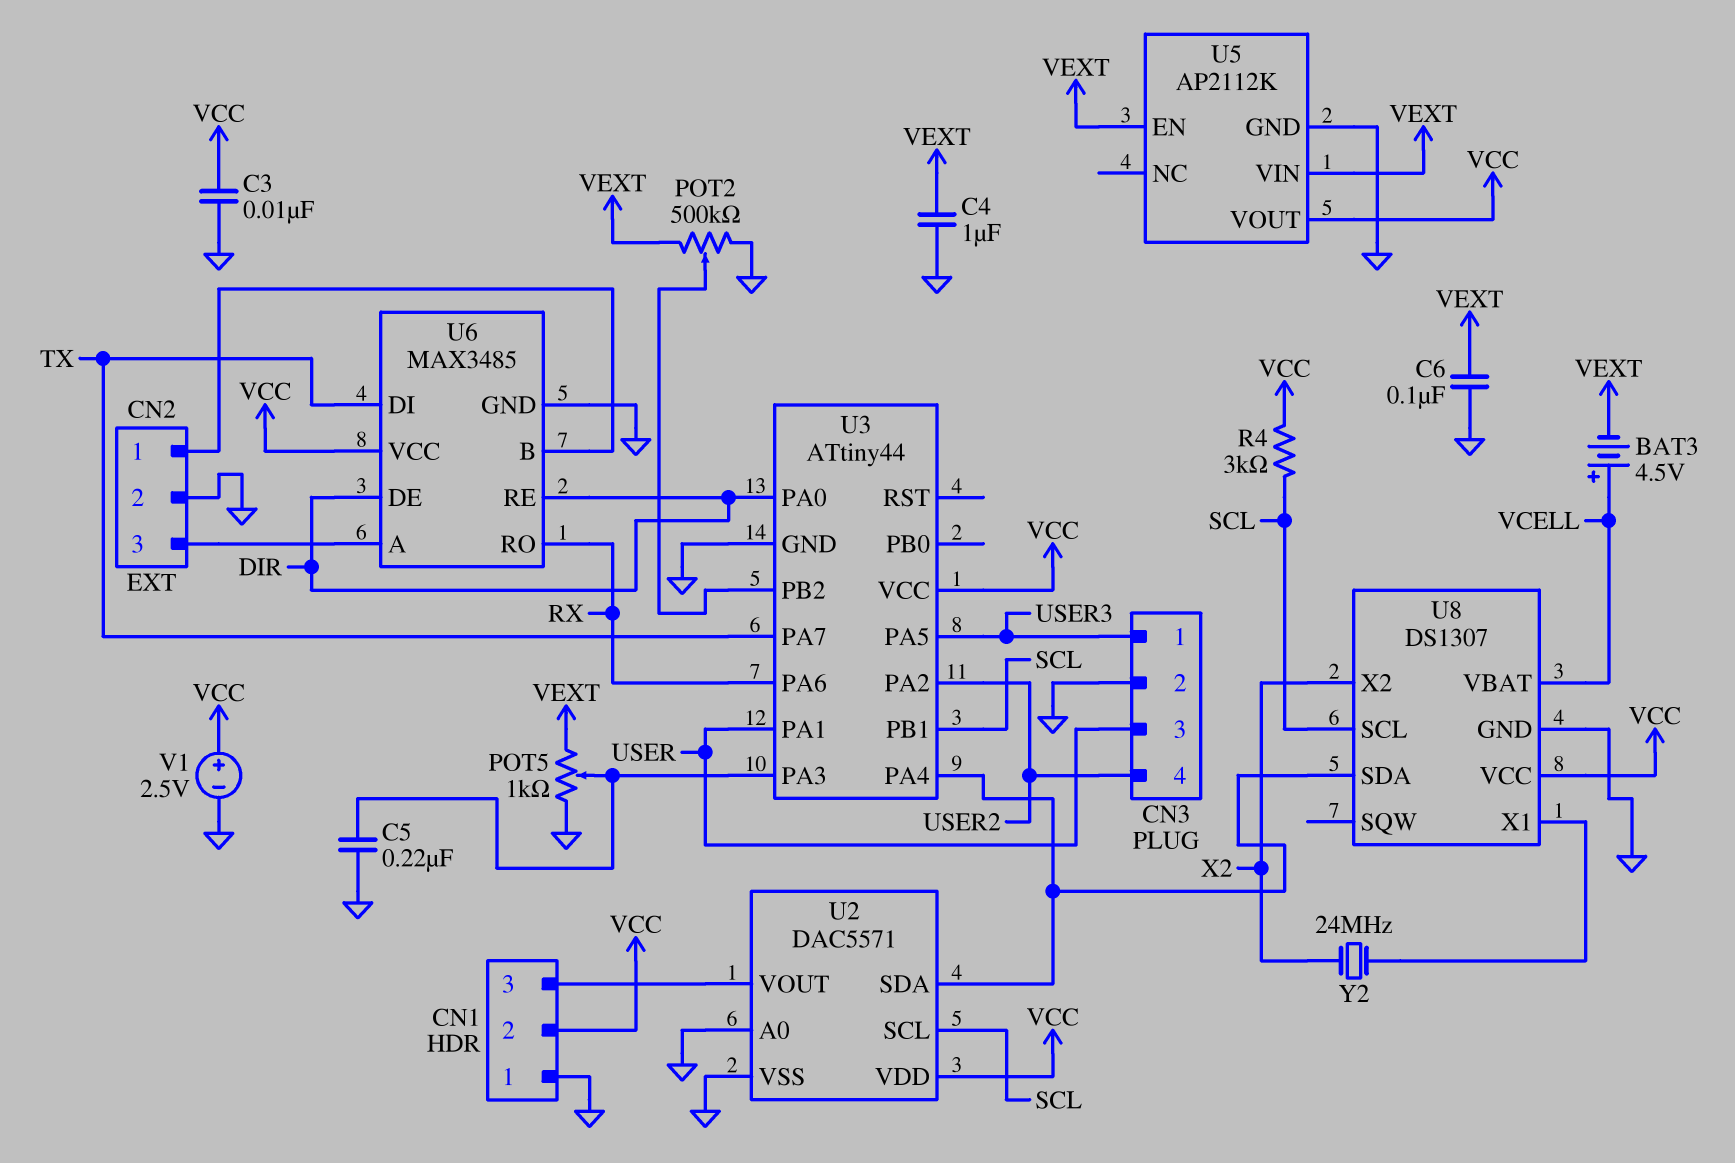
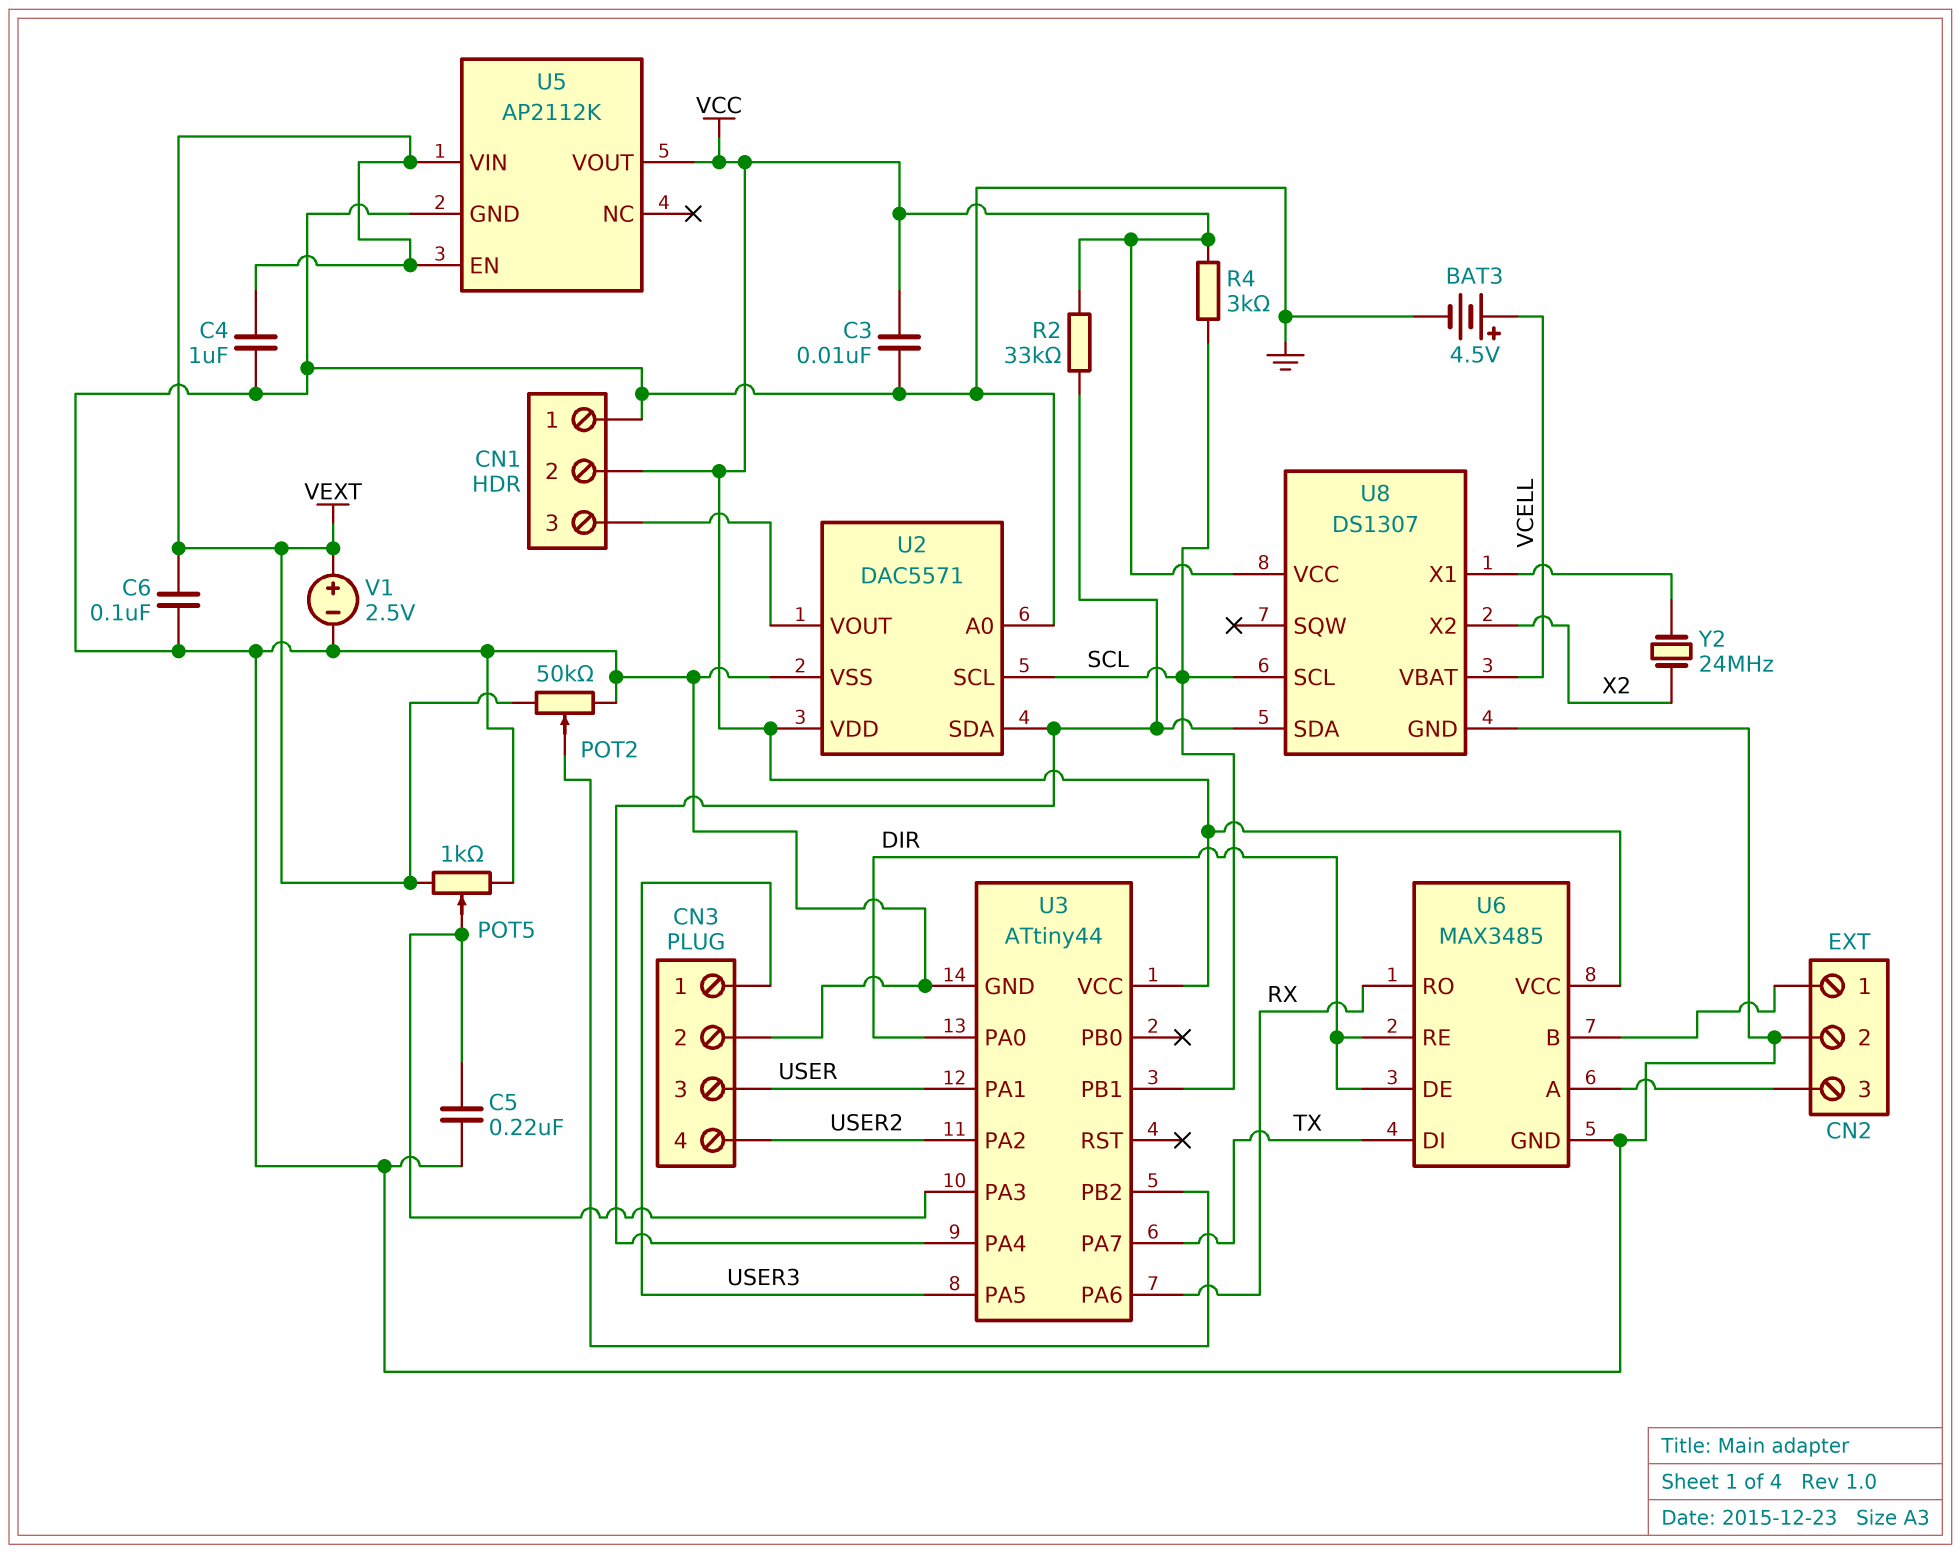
BAT3: 4.5V (plus VCELL, minus VEXT) -> 4.5V (plus VCELL, minus GND)
POT2: 500k (GND, VEXT, wiper U3/PB2) -> 50k (GND, VEXT, wiper U3/PB2)
R2: none -> 33k (U2/SDA, VCC)
V1: 2.5V (plus VCC, minus GND) -> 2.5V (plus VEXT, minus GND)

